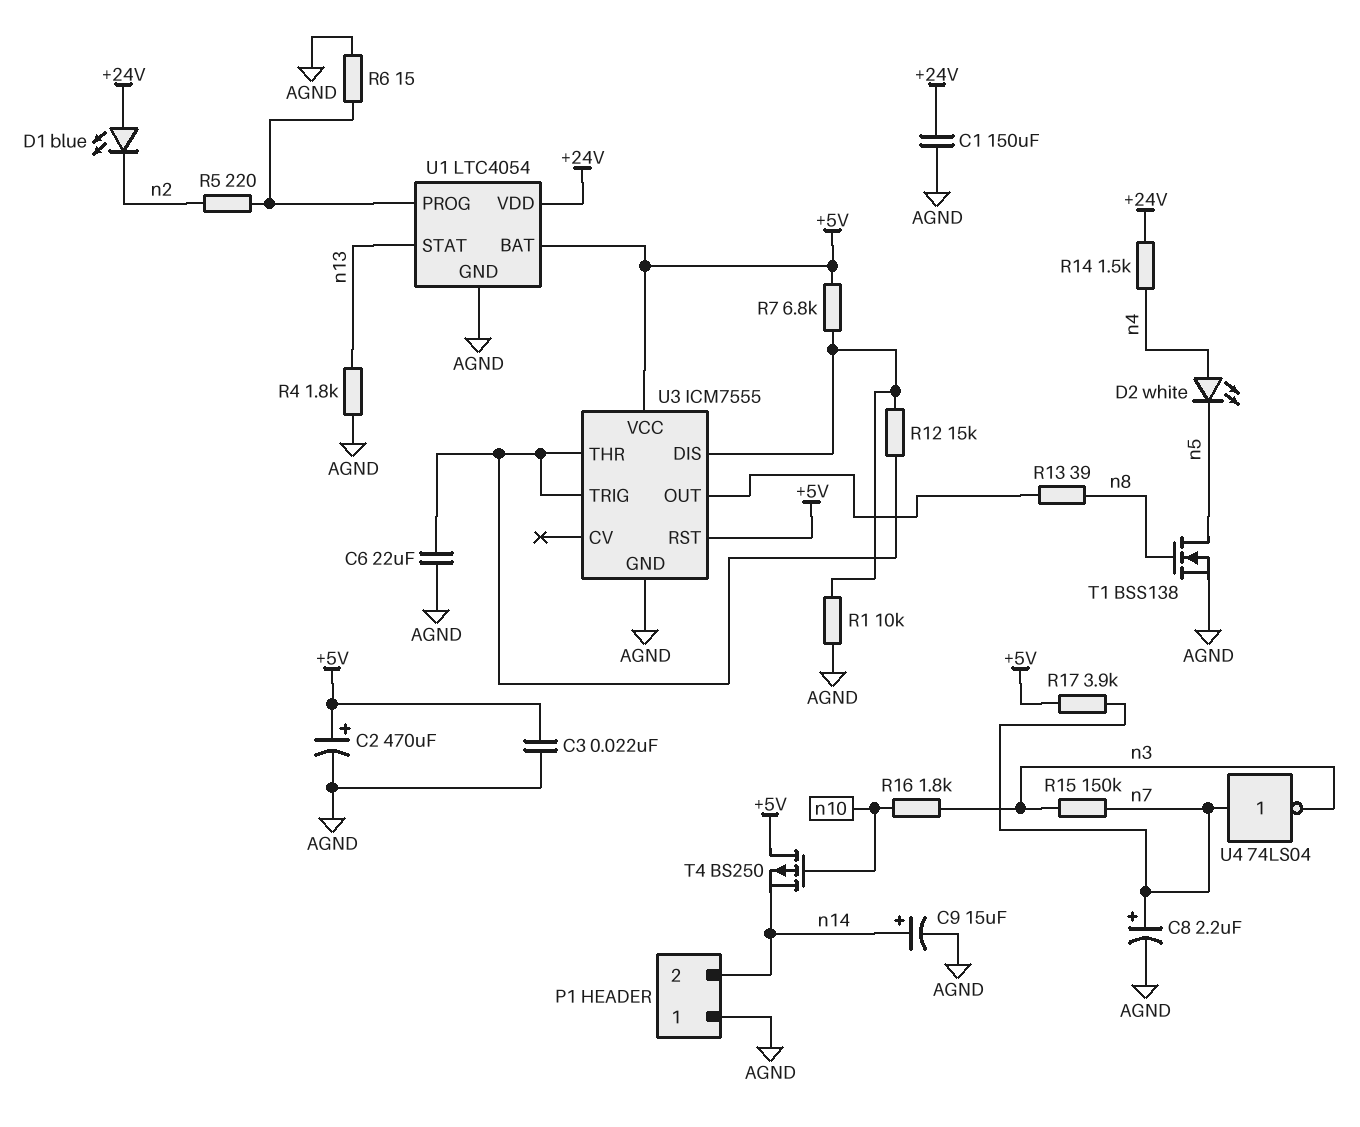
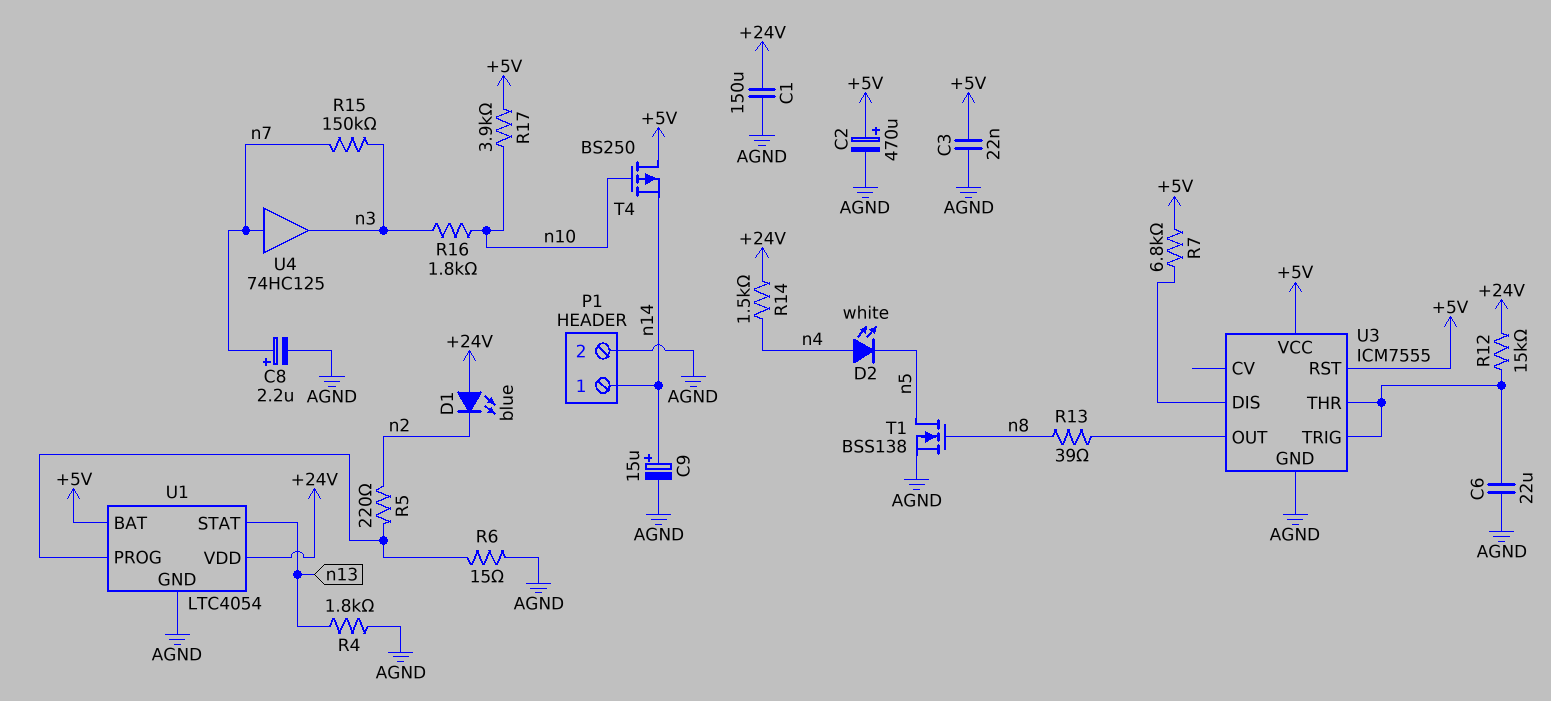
P1 pin 1: AGND -> n14
P1 pin 2: n14 -> AGND
R1: 10k (AGND, U3/DIS) -> none
R12: 15k (U3/DIS, U3/THR) -> 15k (+24V, U3/THR)
R17: 3.9k (+5V, n7) -> 3.9k (+5V, n10)
U4: NOT 74LS04 (in n7, out n3) -> buffer 74HC125 (in n7, out n3)

